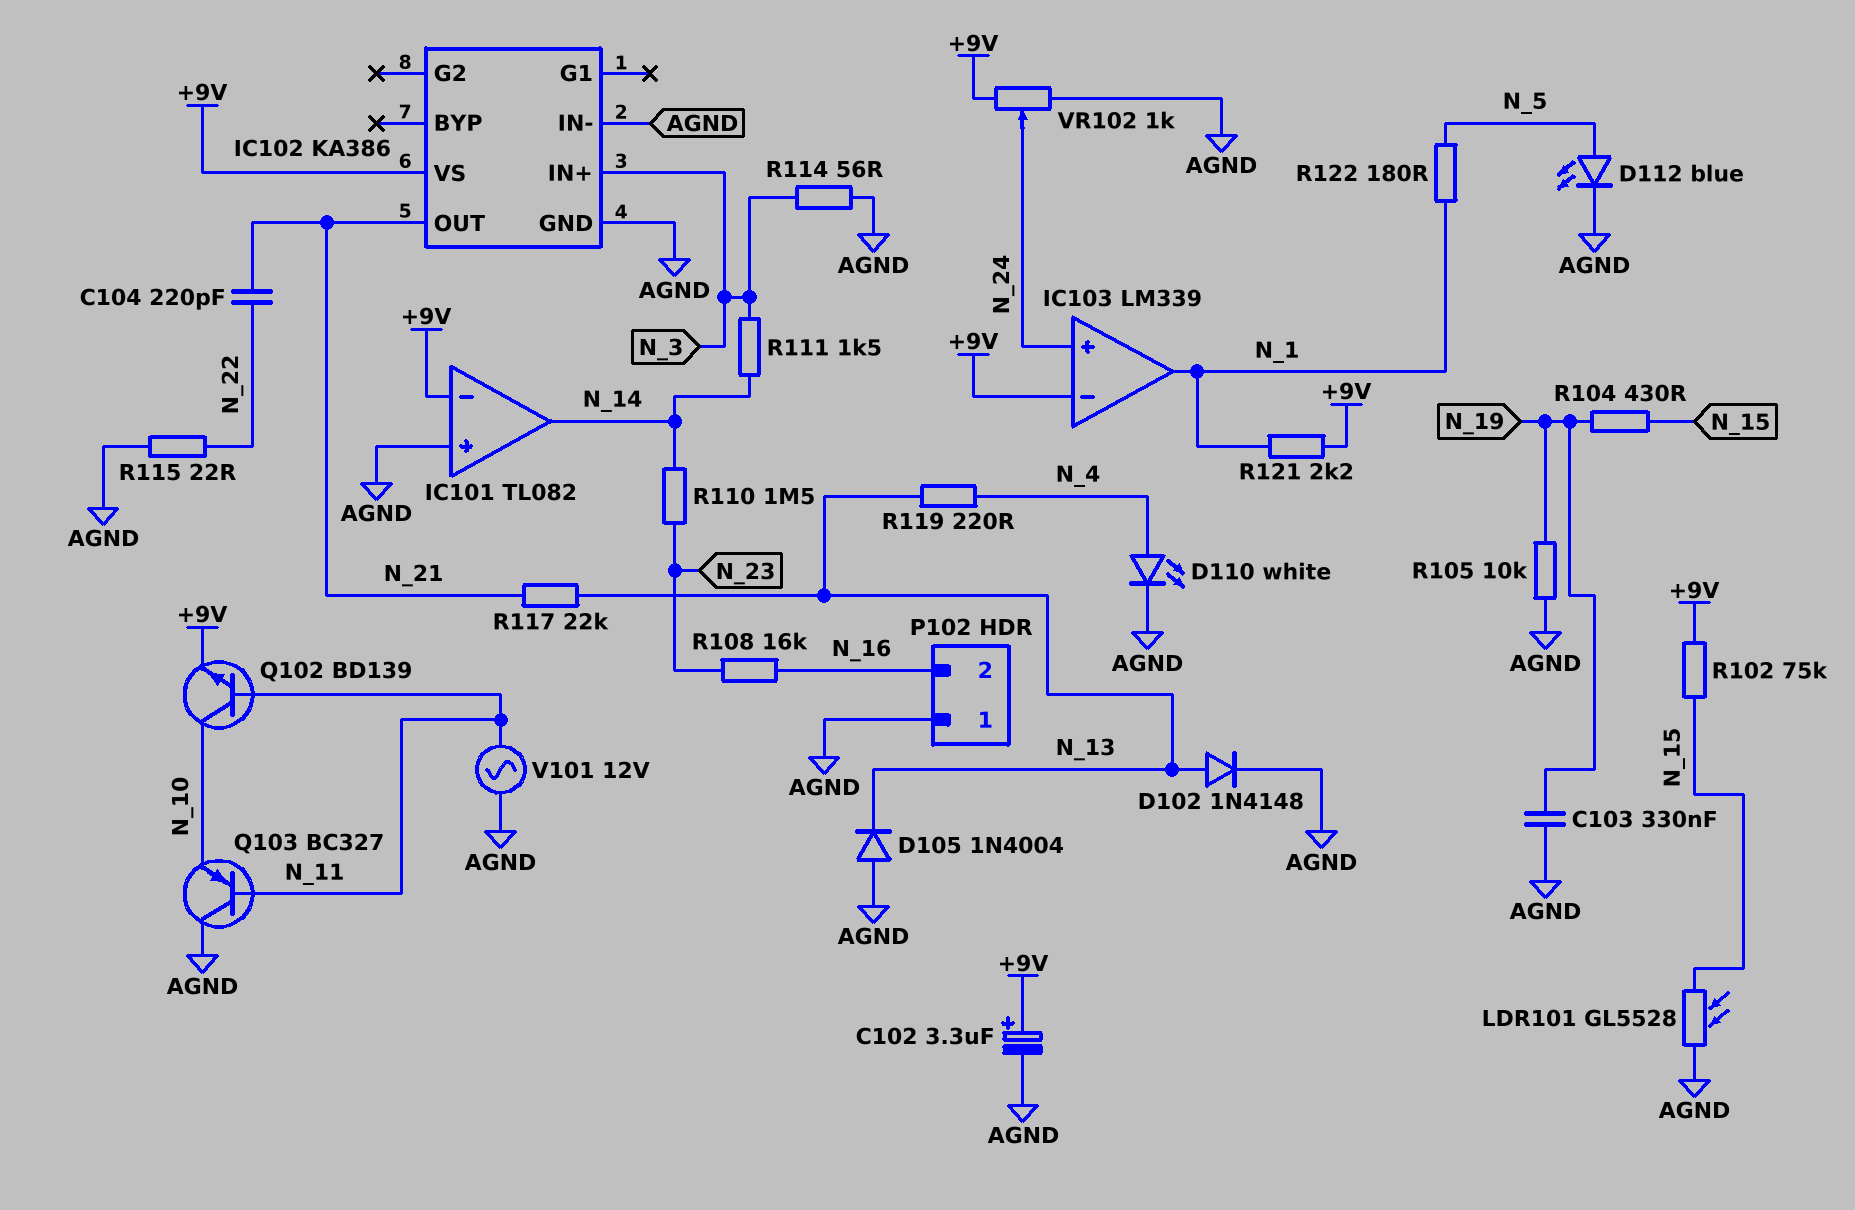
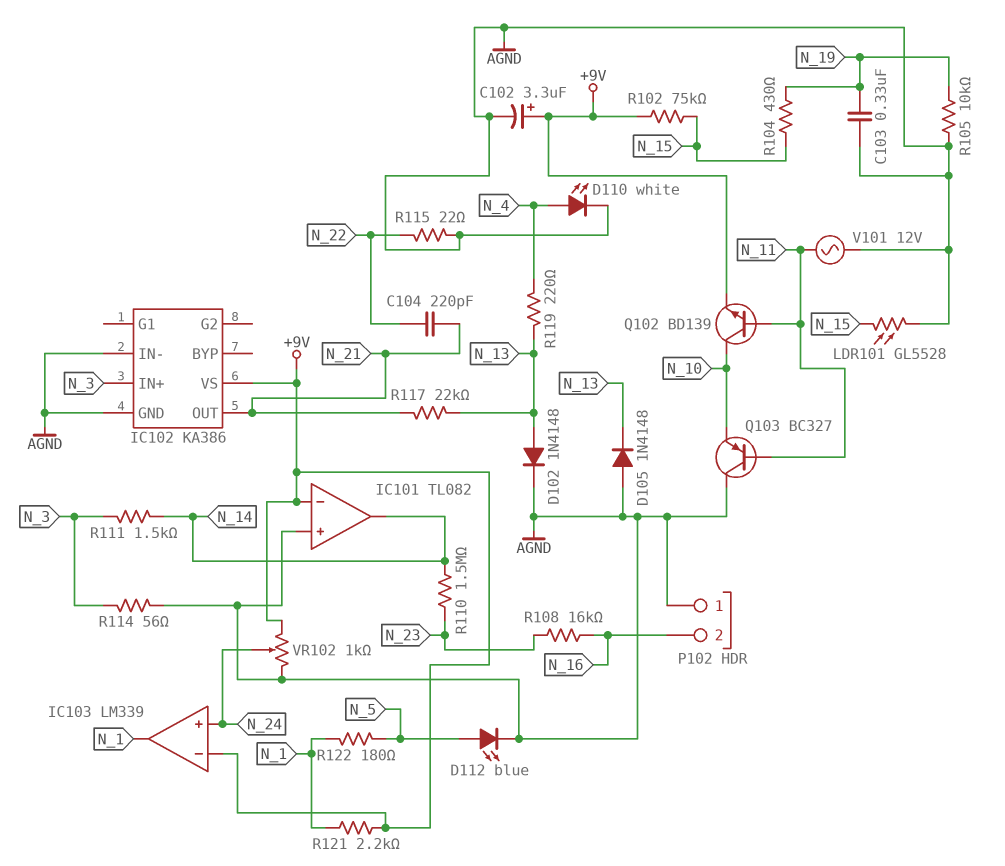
D105: diode 1N4004 (A AGND, K N_13) -> diode 1N4148 (A AGND, K N_13)

